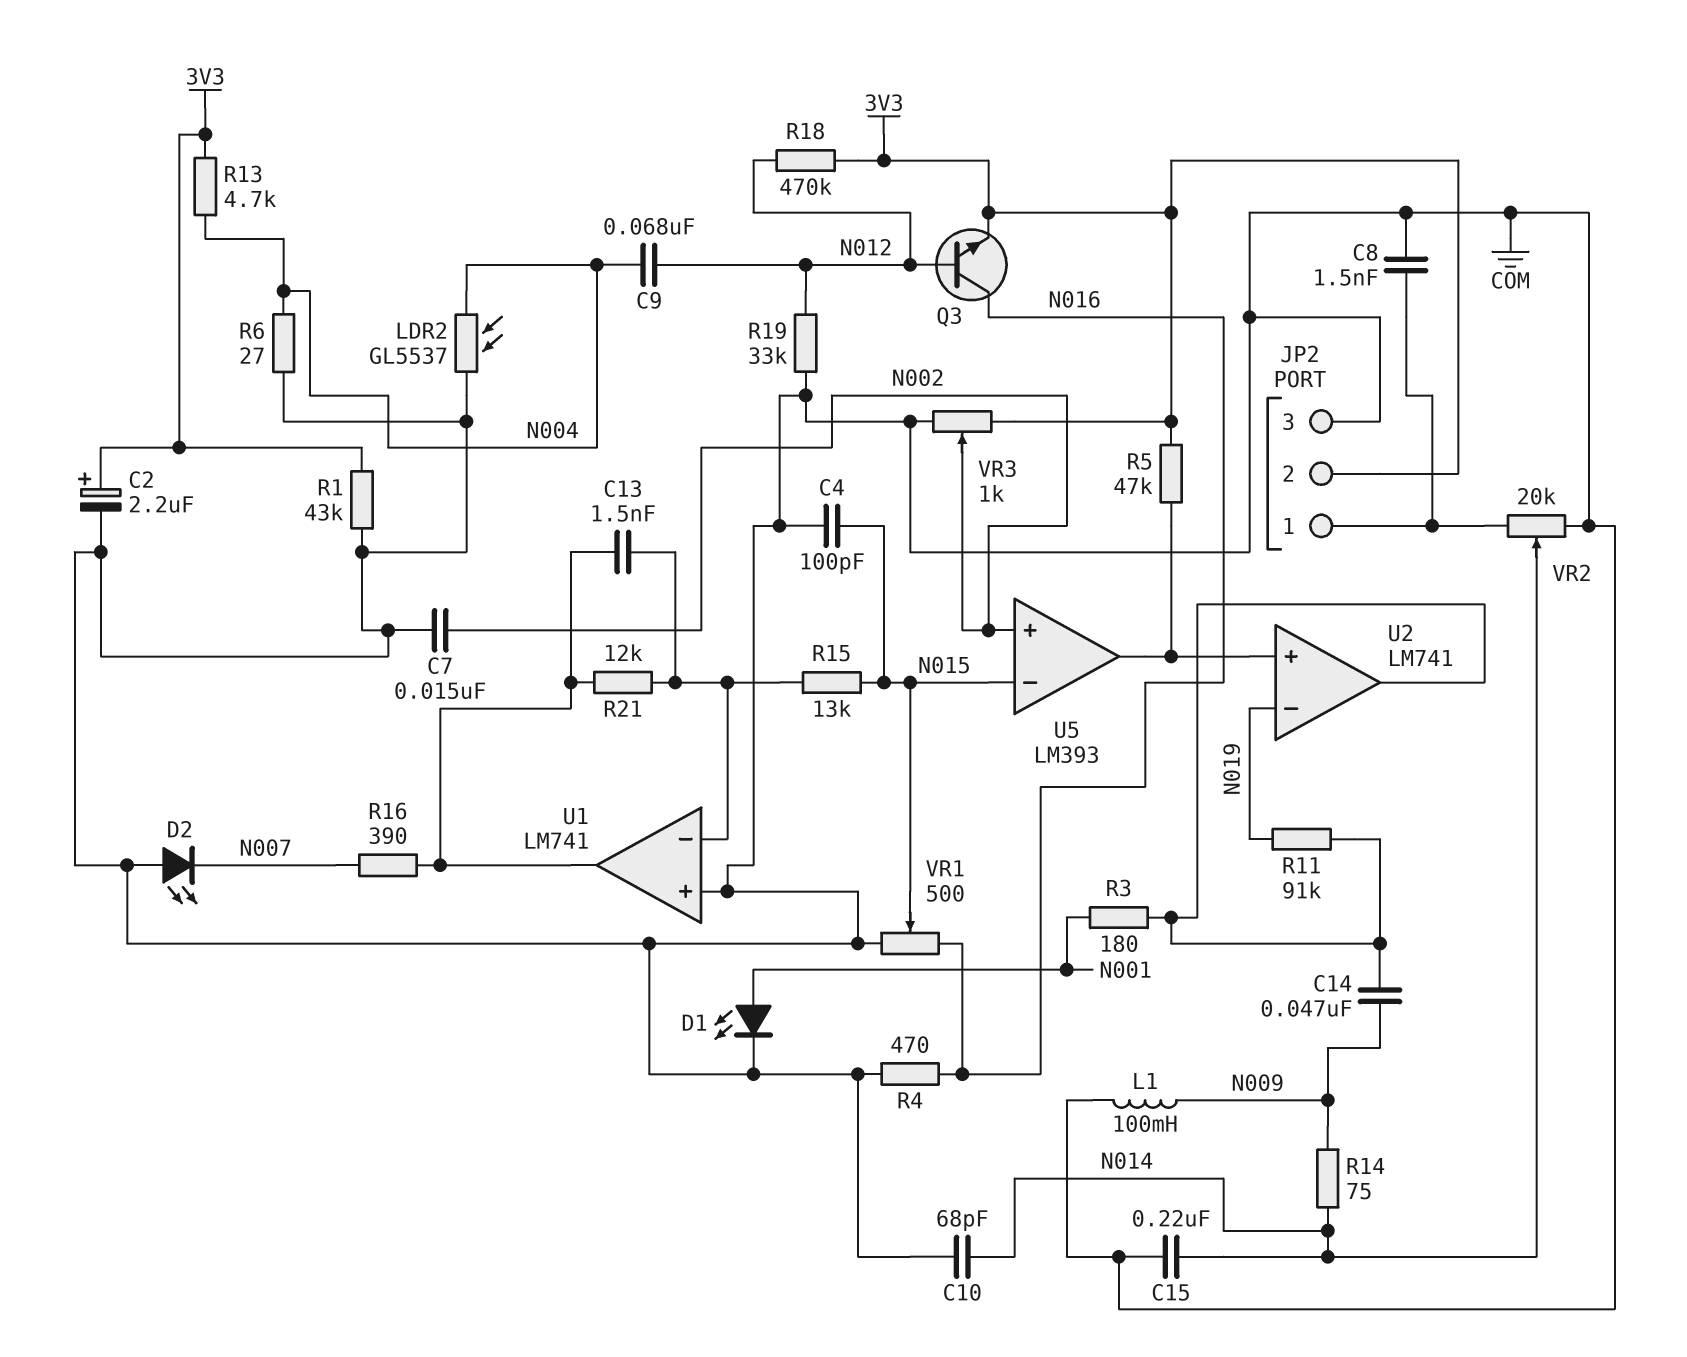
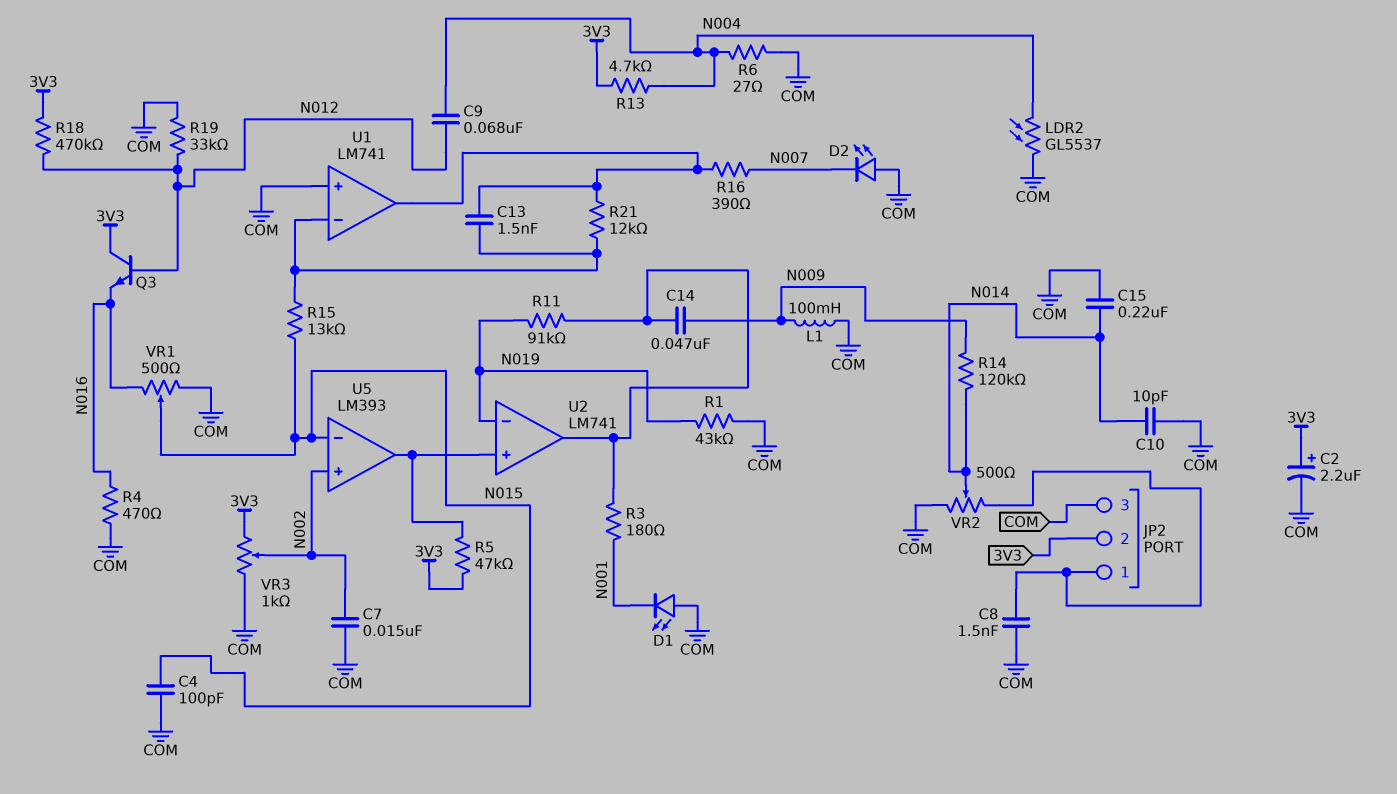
C10: 68pF (COM, N014) -> 10pF (COM, N014)
D1: LED (A N001, K COM) -> LED (A COM, K N001)
Q3: NPN (B N012, C N016, E 3V3) -> NPN (B N012, C 3V3, E N016)
R1: 43k (3V3, COM) -> 43k (COM, N019)
R14: 75 (N009, N014) -> 120k (N009, N014)
VR2: 20k (COM, JP2/1, wiper N014) -> 500 (COM, JP2/1, wiper N014)

